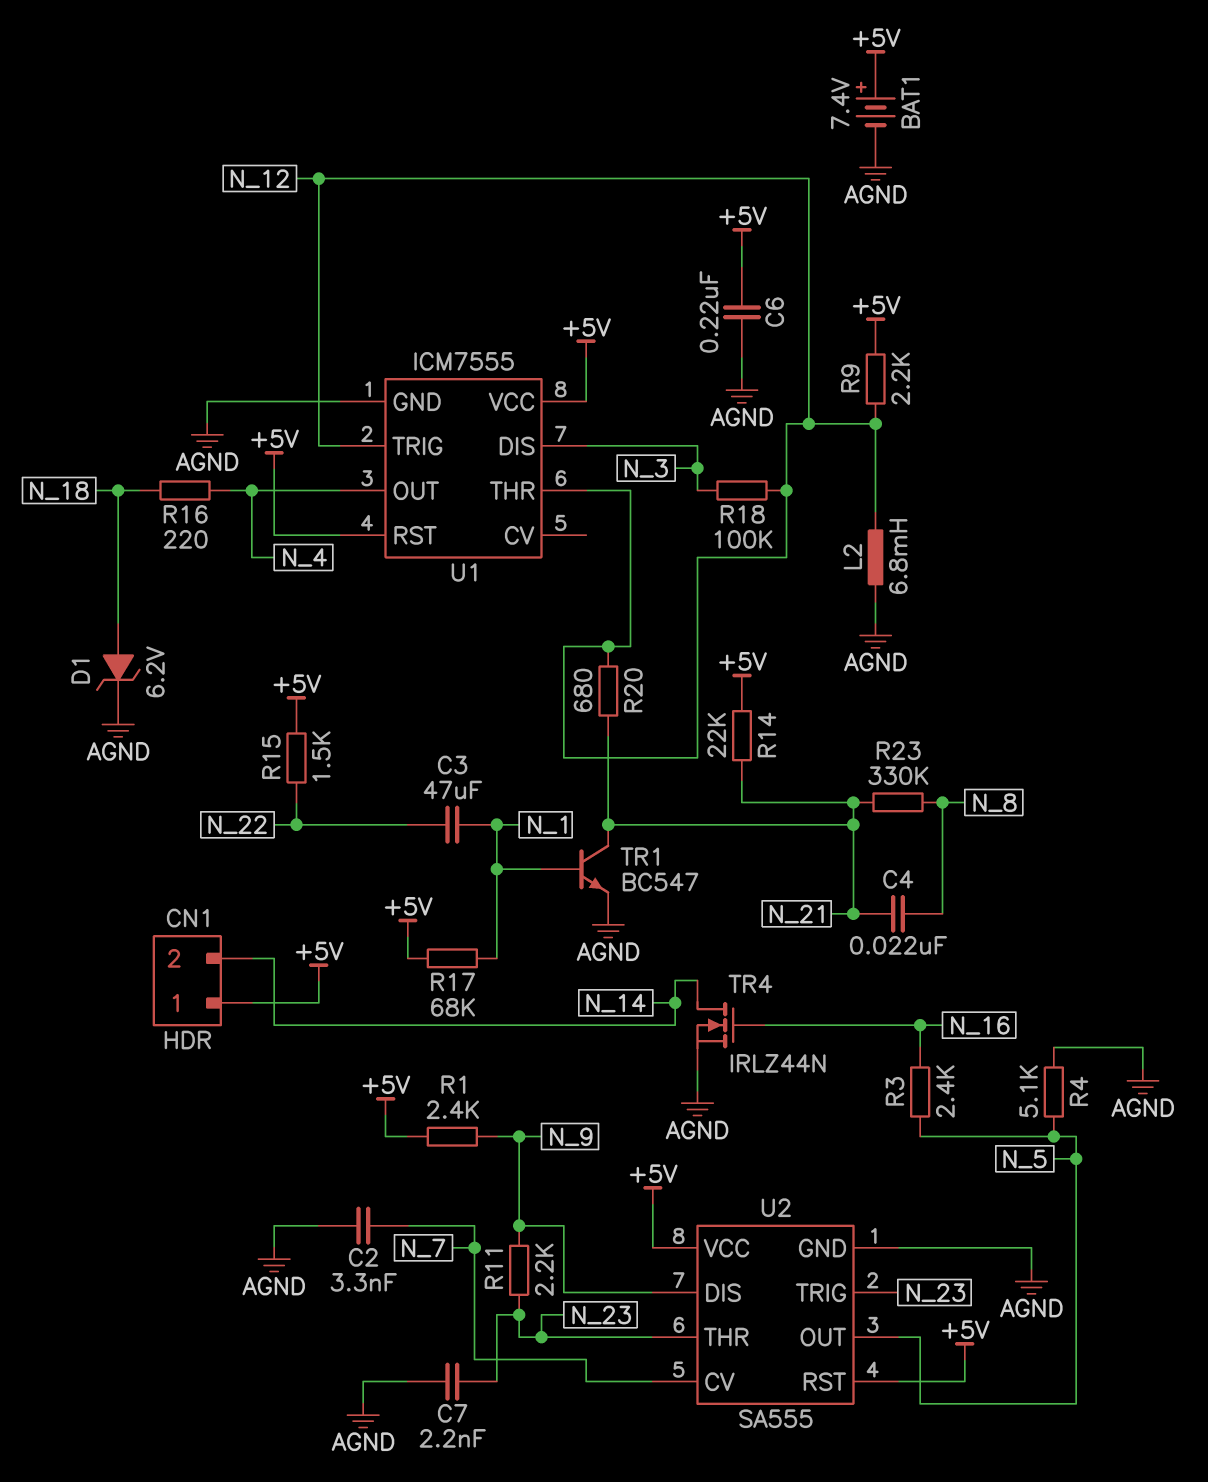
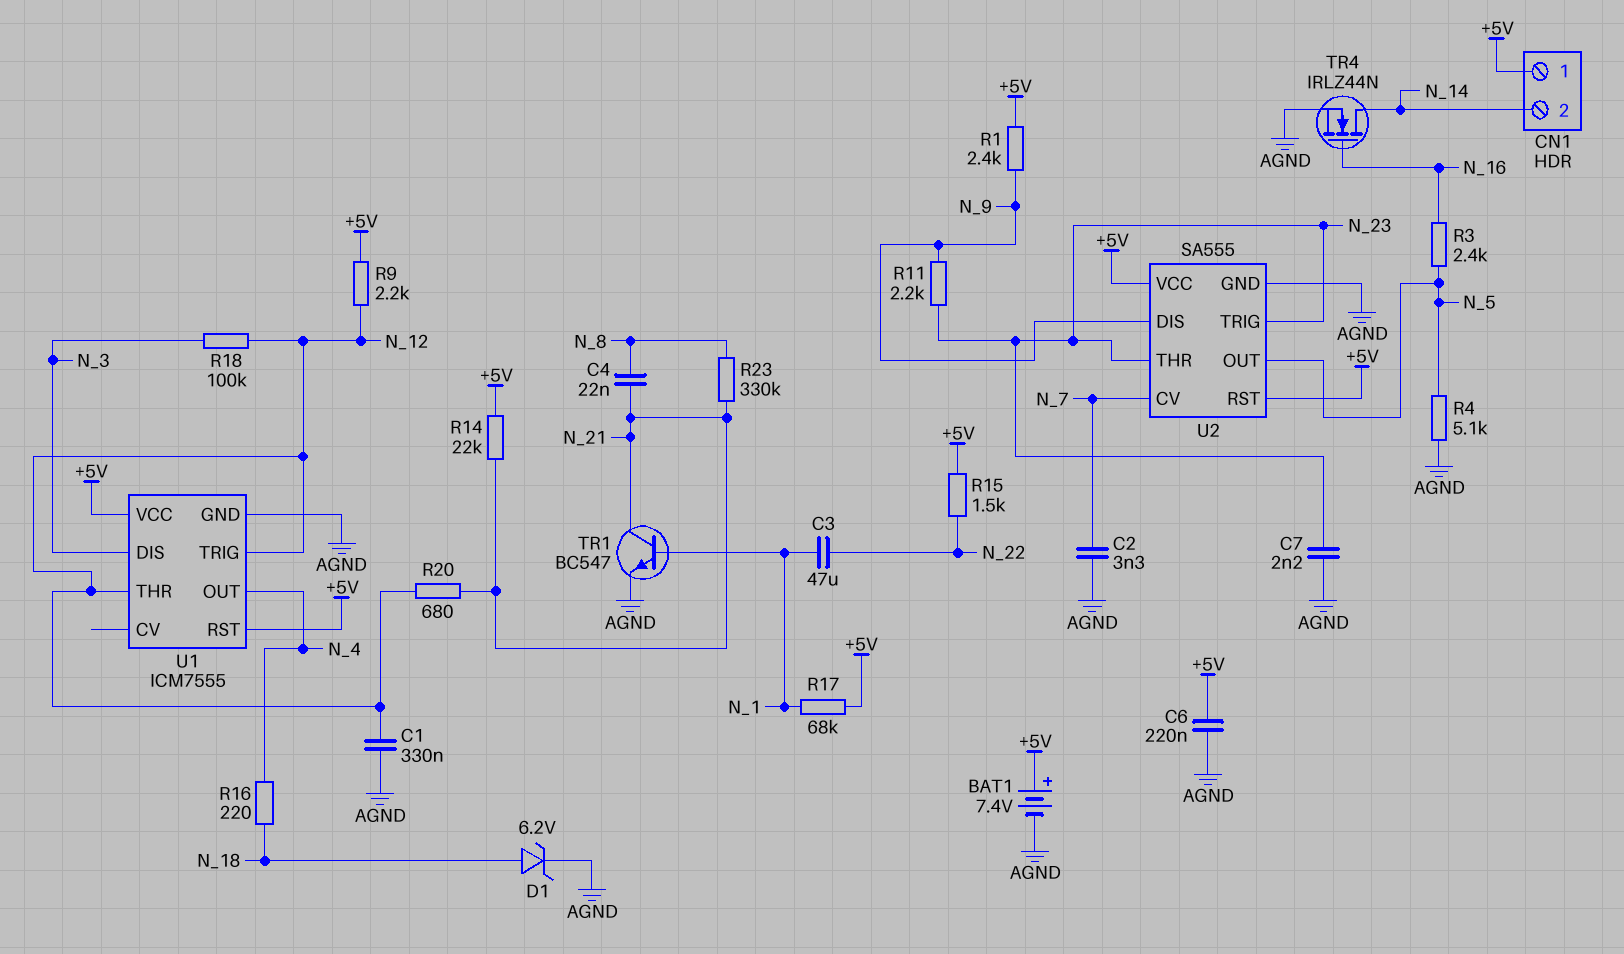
C1: none -> 330nF (AGND, N_12)
L2: 6.8mH (AGND, N_12) -> none

